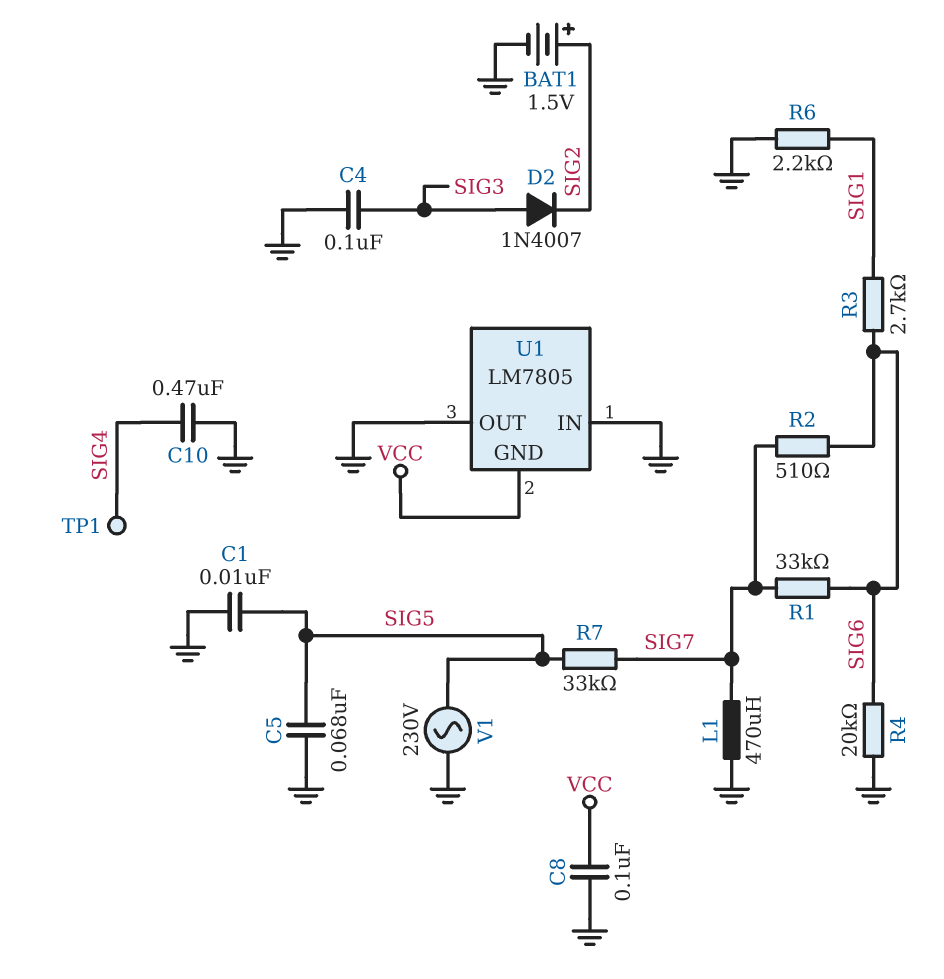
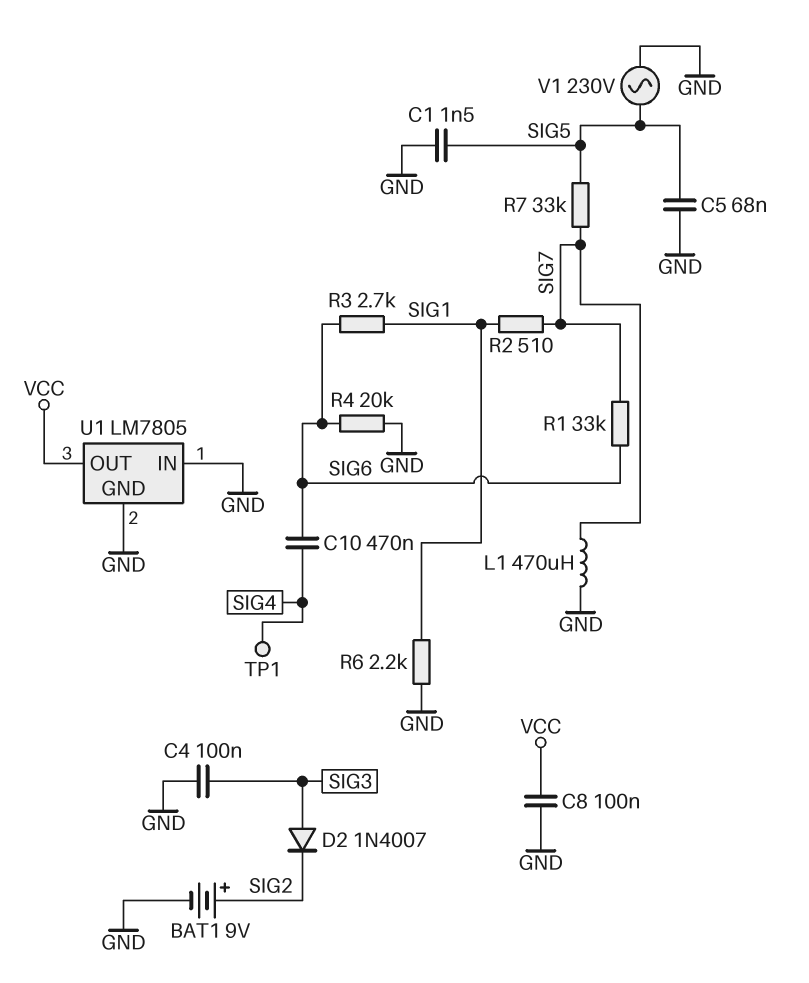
BAT1: 1.5V (plus SIG2, minus GND) -> 9V (plus SIG2, minus GND)
C1: 10nF (GND, SIG5) -> 1.5nF (GND, SIG5)
C10: 470nF (GND, SIG4) -> 470nF (SIG4, SIG6)
R2: 510 (SIG6, SIG7) -> 510 (SIG1, SIG7)
U1 pin GND: VCC -> GND
U1 pin OUT: GND -> VCC

